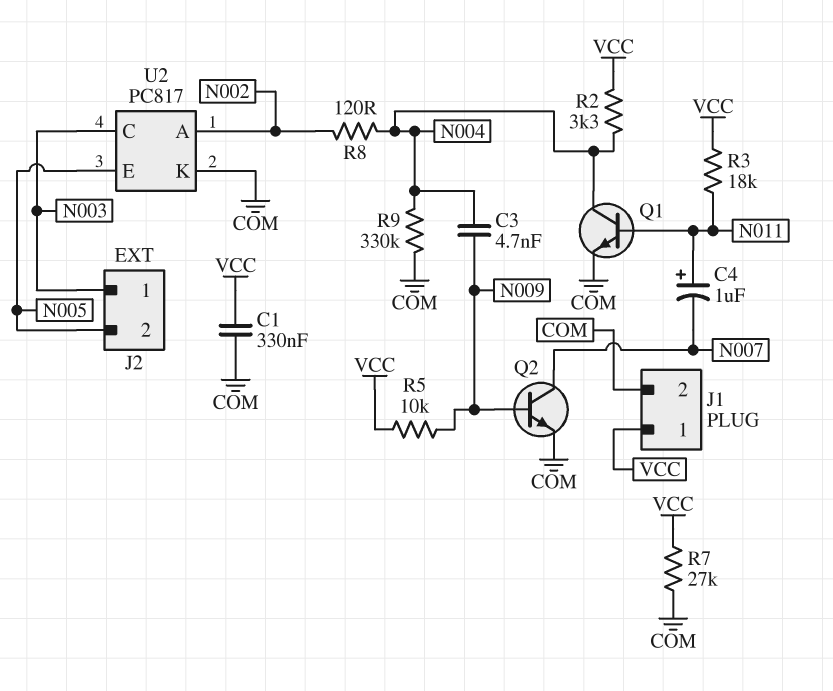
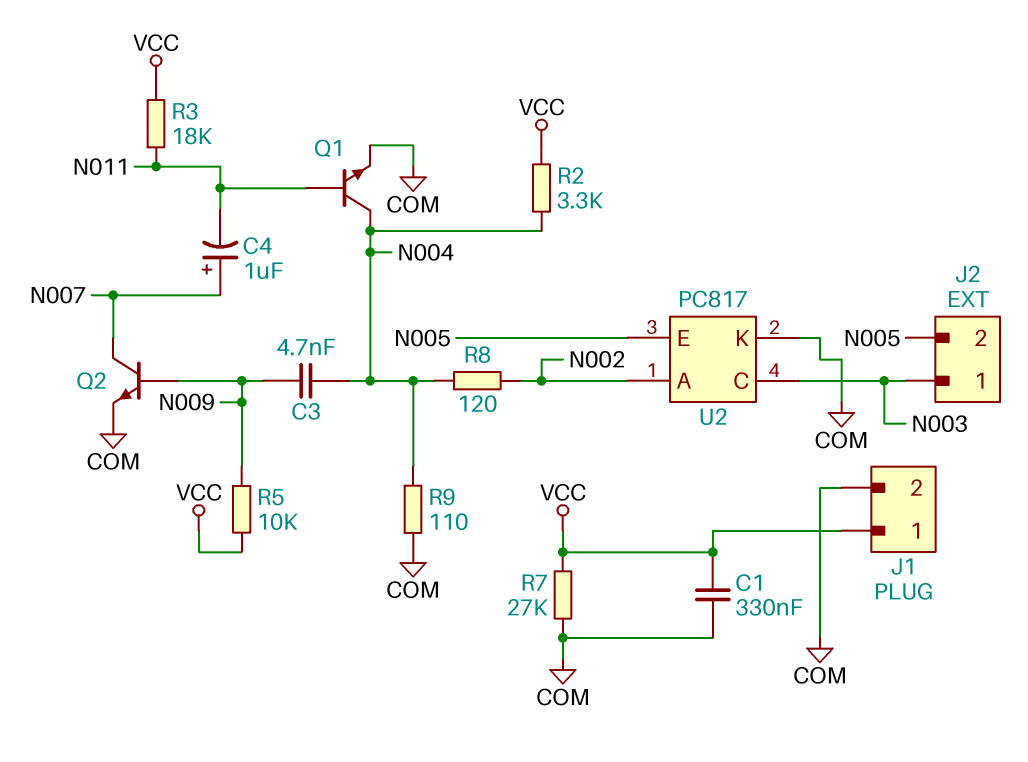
C4: 1uF (plus N011, minus N007) -> 1uF (plus N007, minus N011)
R9: 330k (COM, N004) -> 110 (COM, N004)

